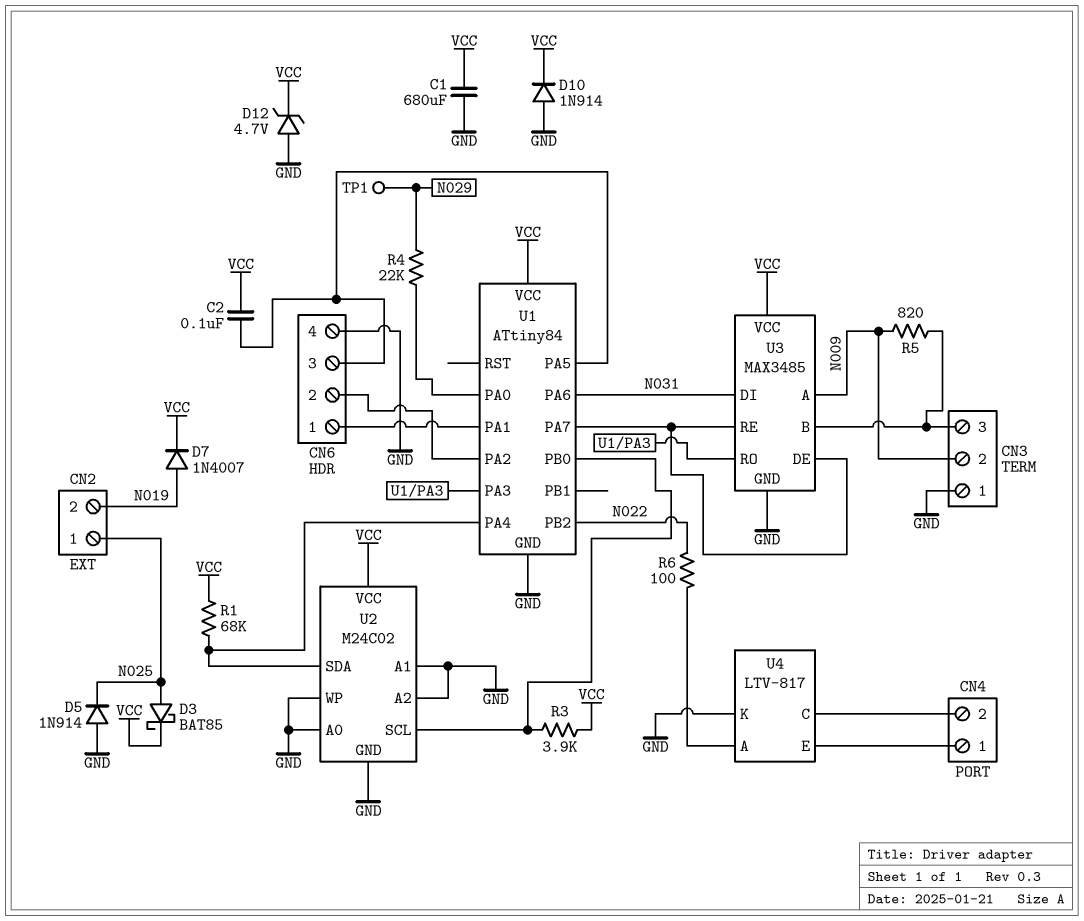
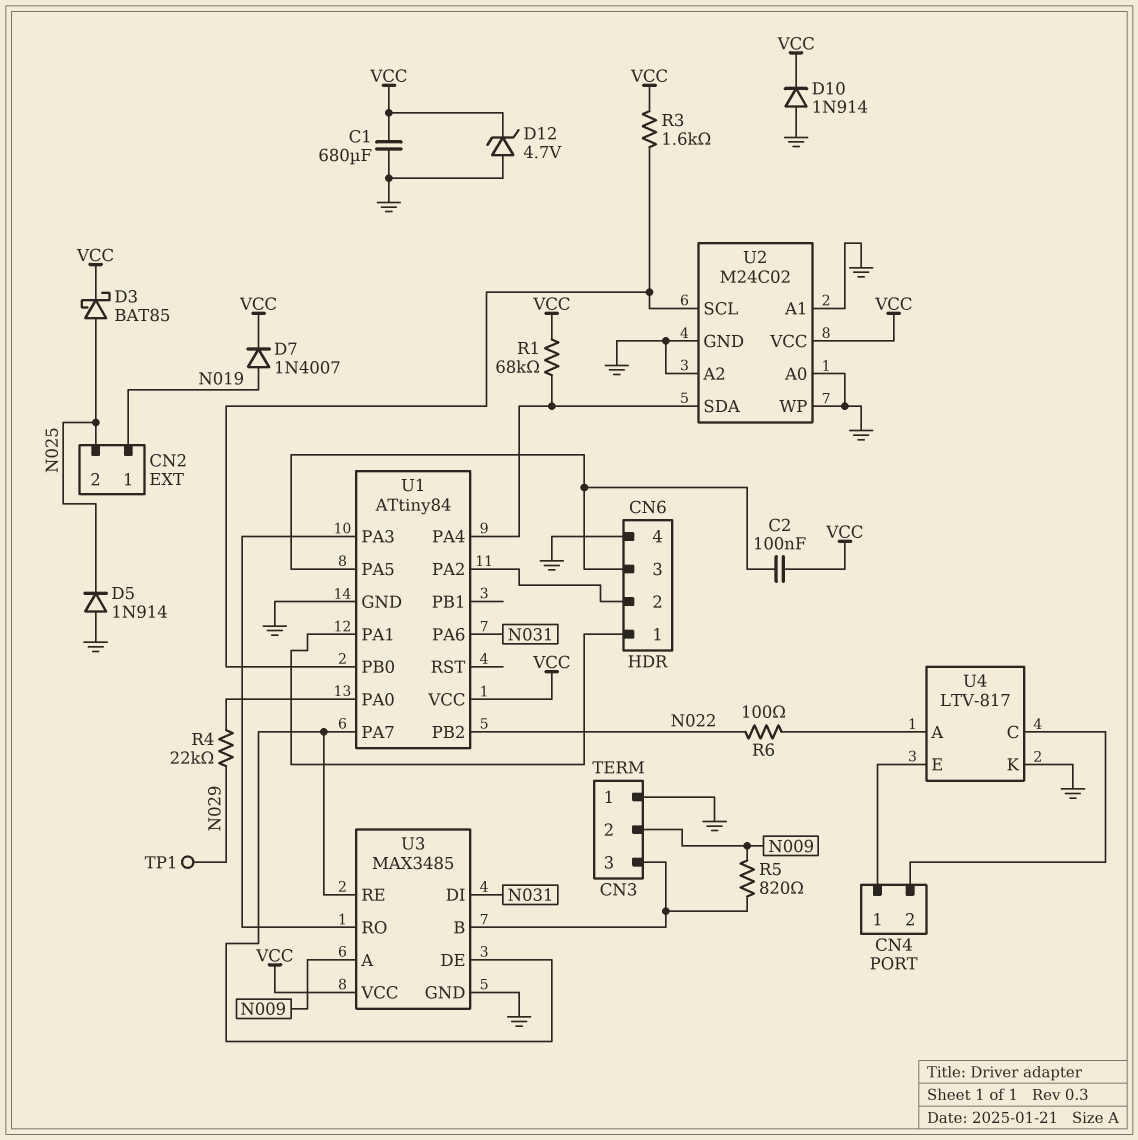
CN2 pin 1: N025 -> N019
CN2 pin 2: N019 -> N025
R3: 3.9k (U1/PB0, VCC) -> 1.6k (U1/PB0, VCC)

